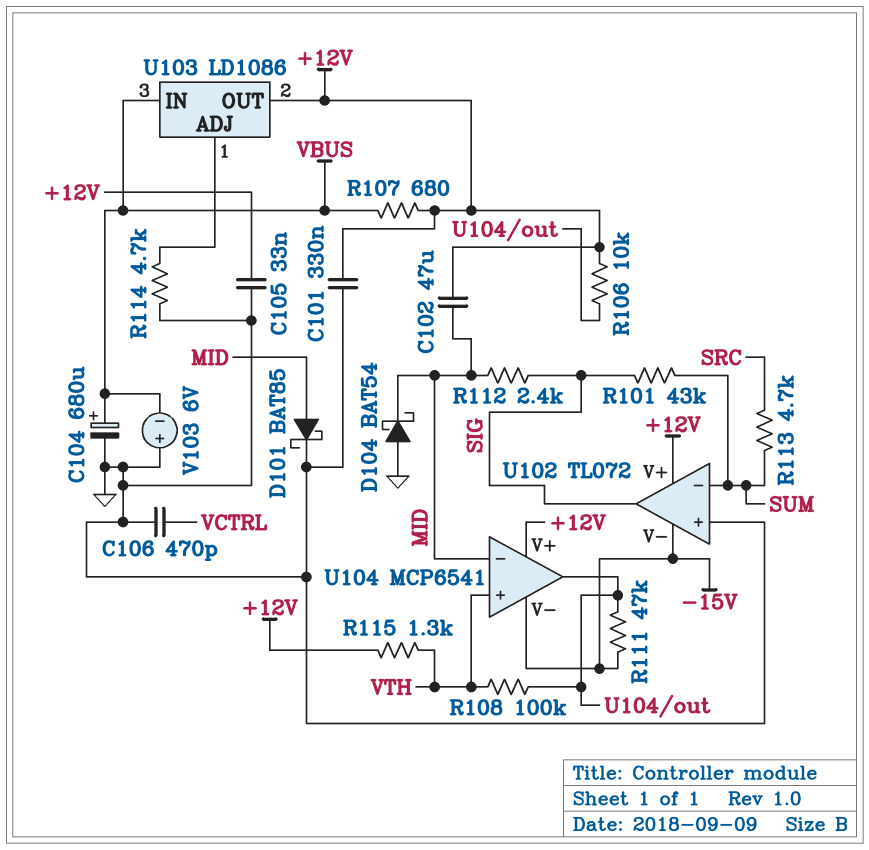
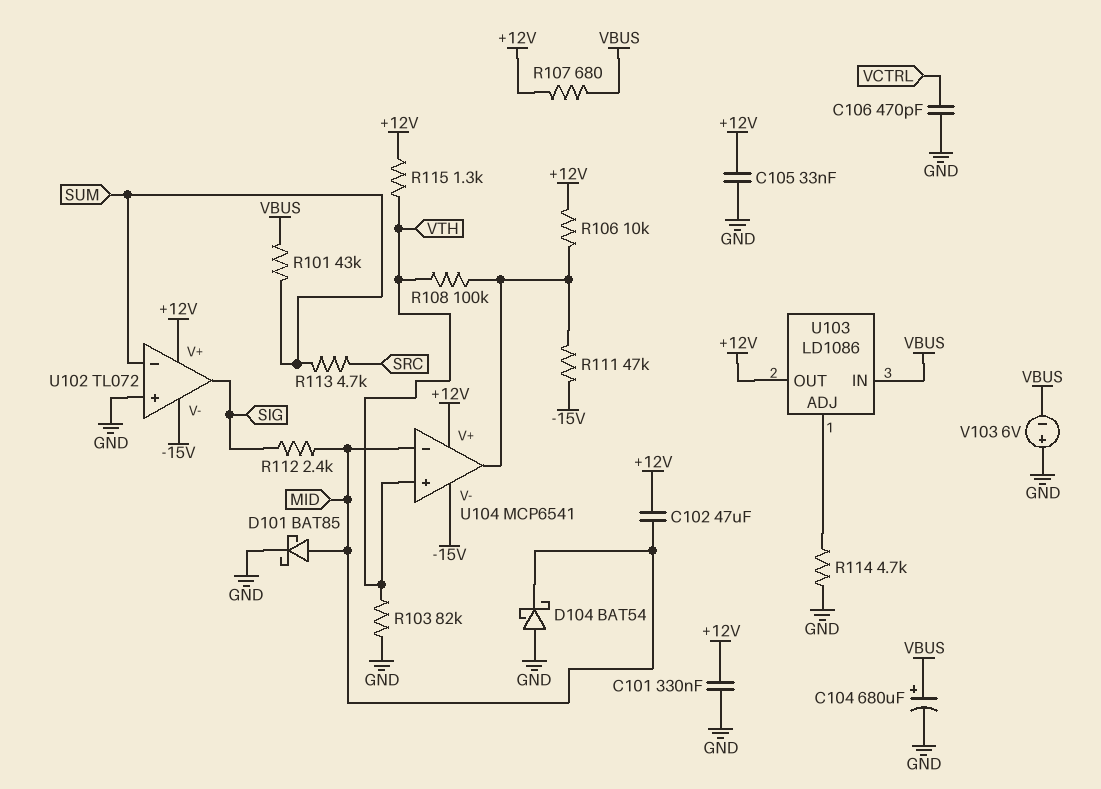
R101: 43k (SIG, SUM) -> 43k (SUM, VBUS)
R103: none -> 82k (GND, VTH)

